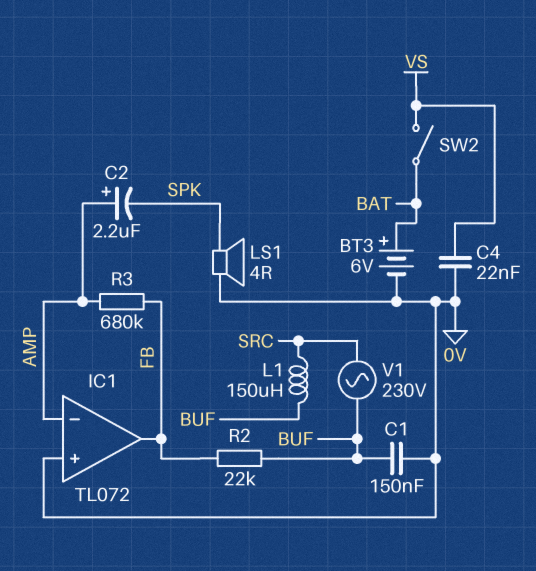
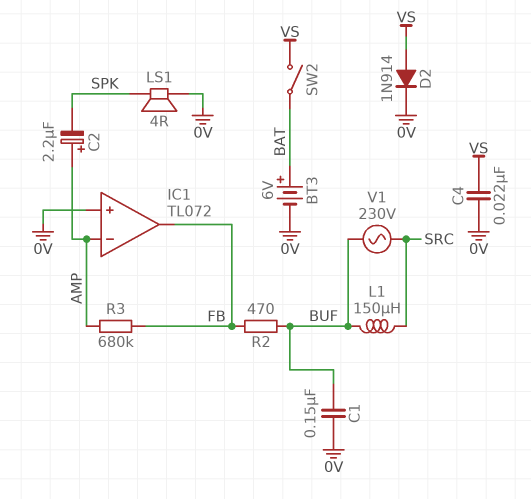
D2: none -> diode 1N914 (A VS, K 0V)
R2: 22k (BUF, FB) -> 470 (BUF, FB)

